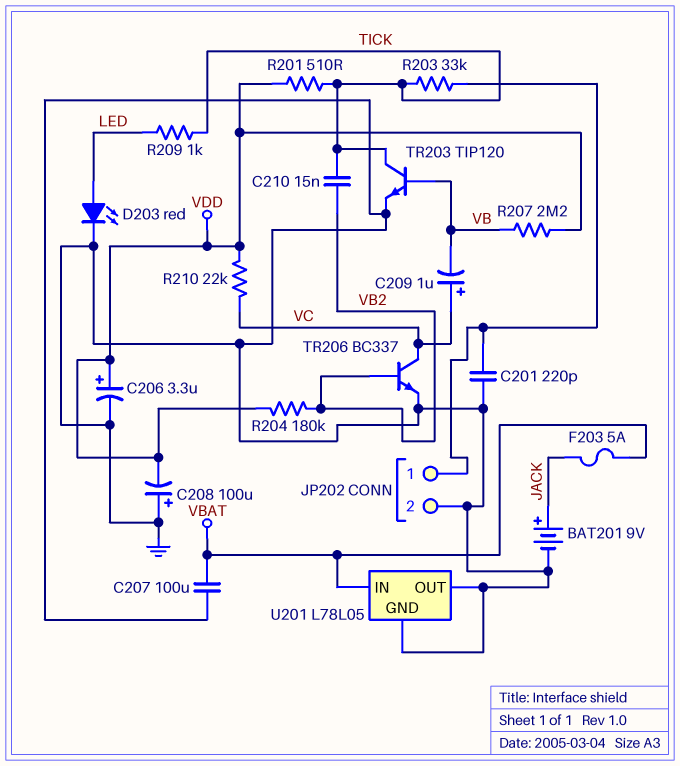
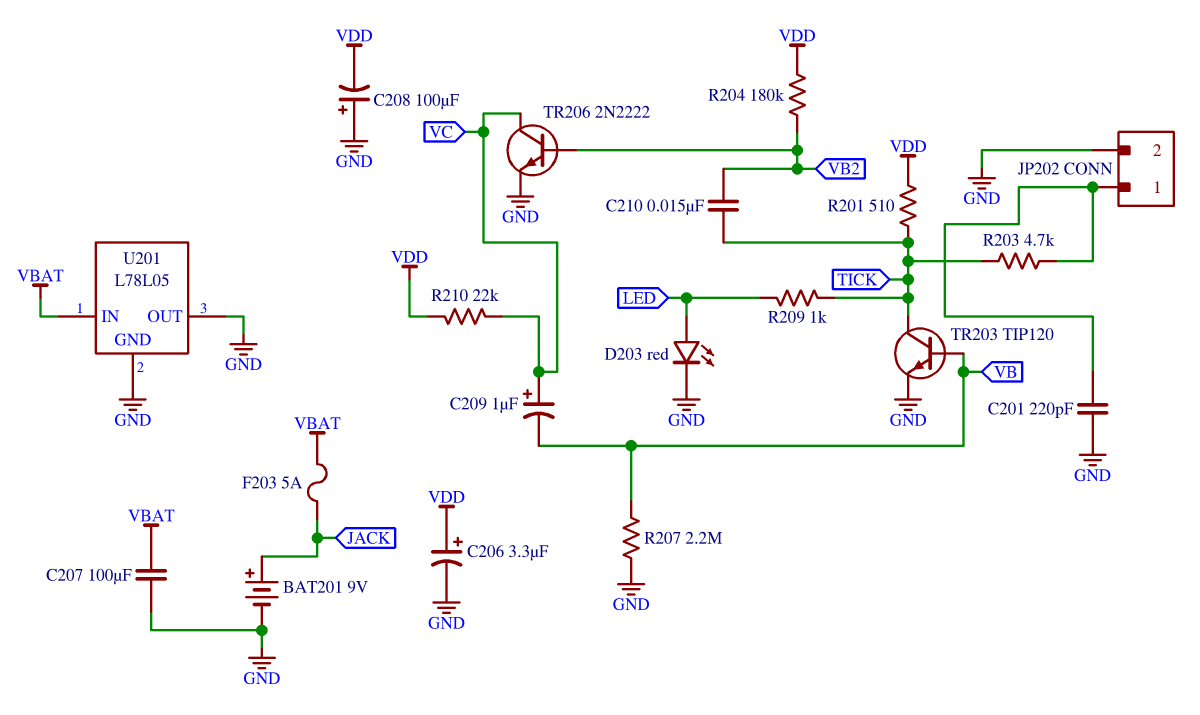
R203: 33k (JP202/1, TICK) -> 4.7k (JP202/1, TICK)
R207: 2.2M (VB, VDD) -> 2.2M (GND, VB)
TR206: NPN BC337 (B VB2, C VC, E GND) -> NPN 2N2222 (B VB2, C VC, E GND)

